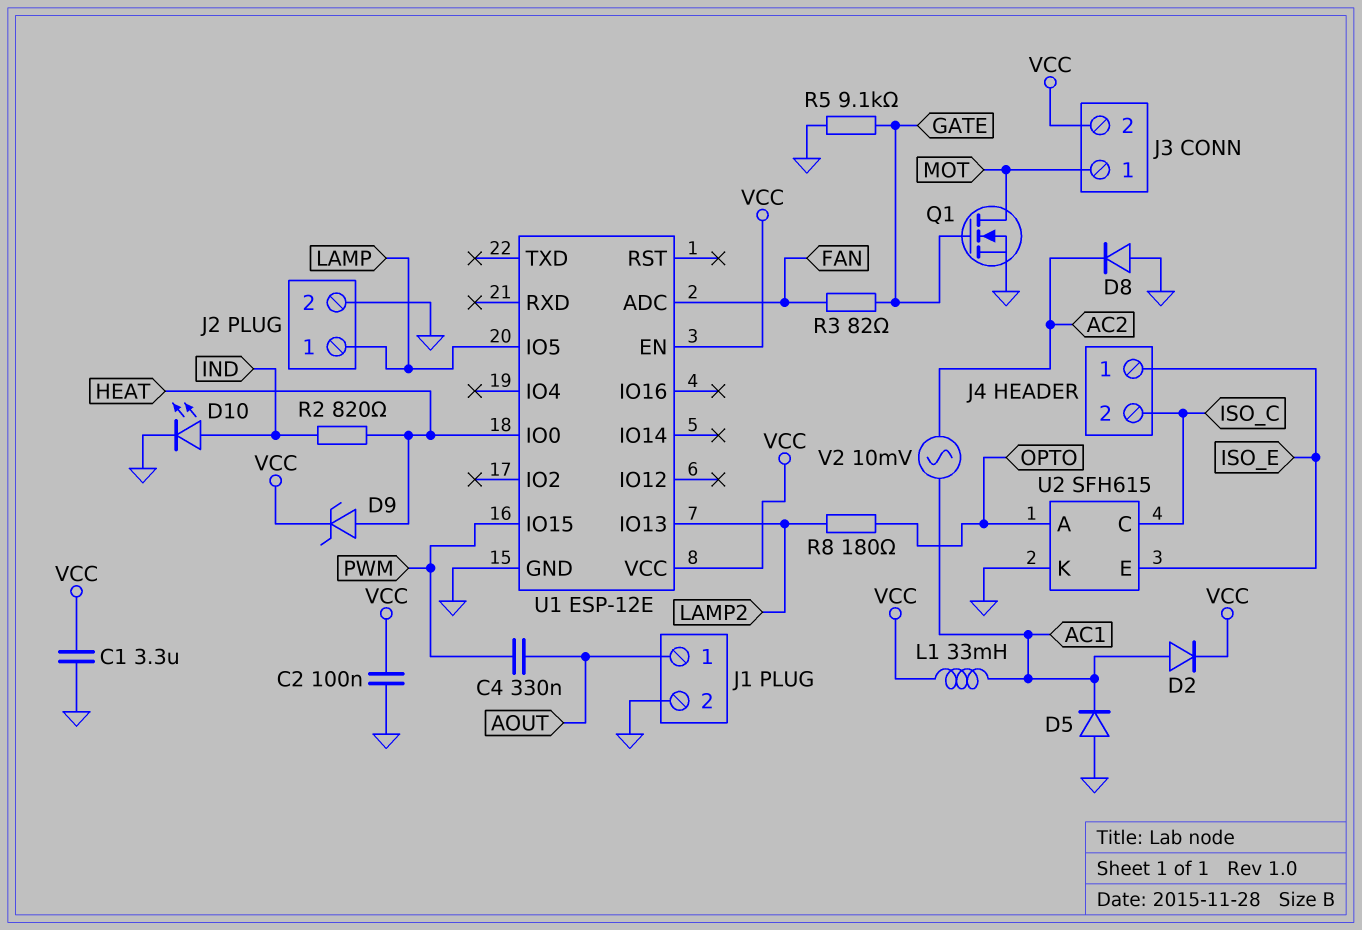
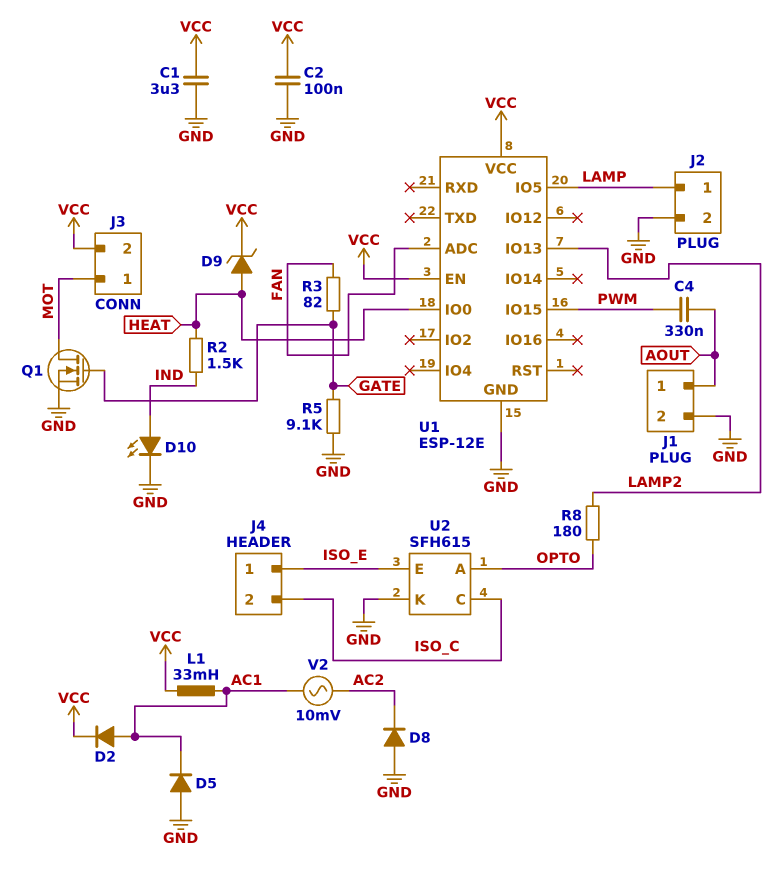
R2: 820 (HEAT, IND) -> 1.5k (HEAT, IND)

